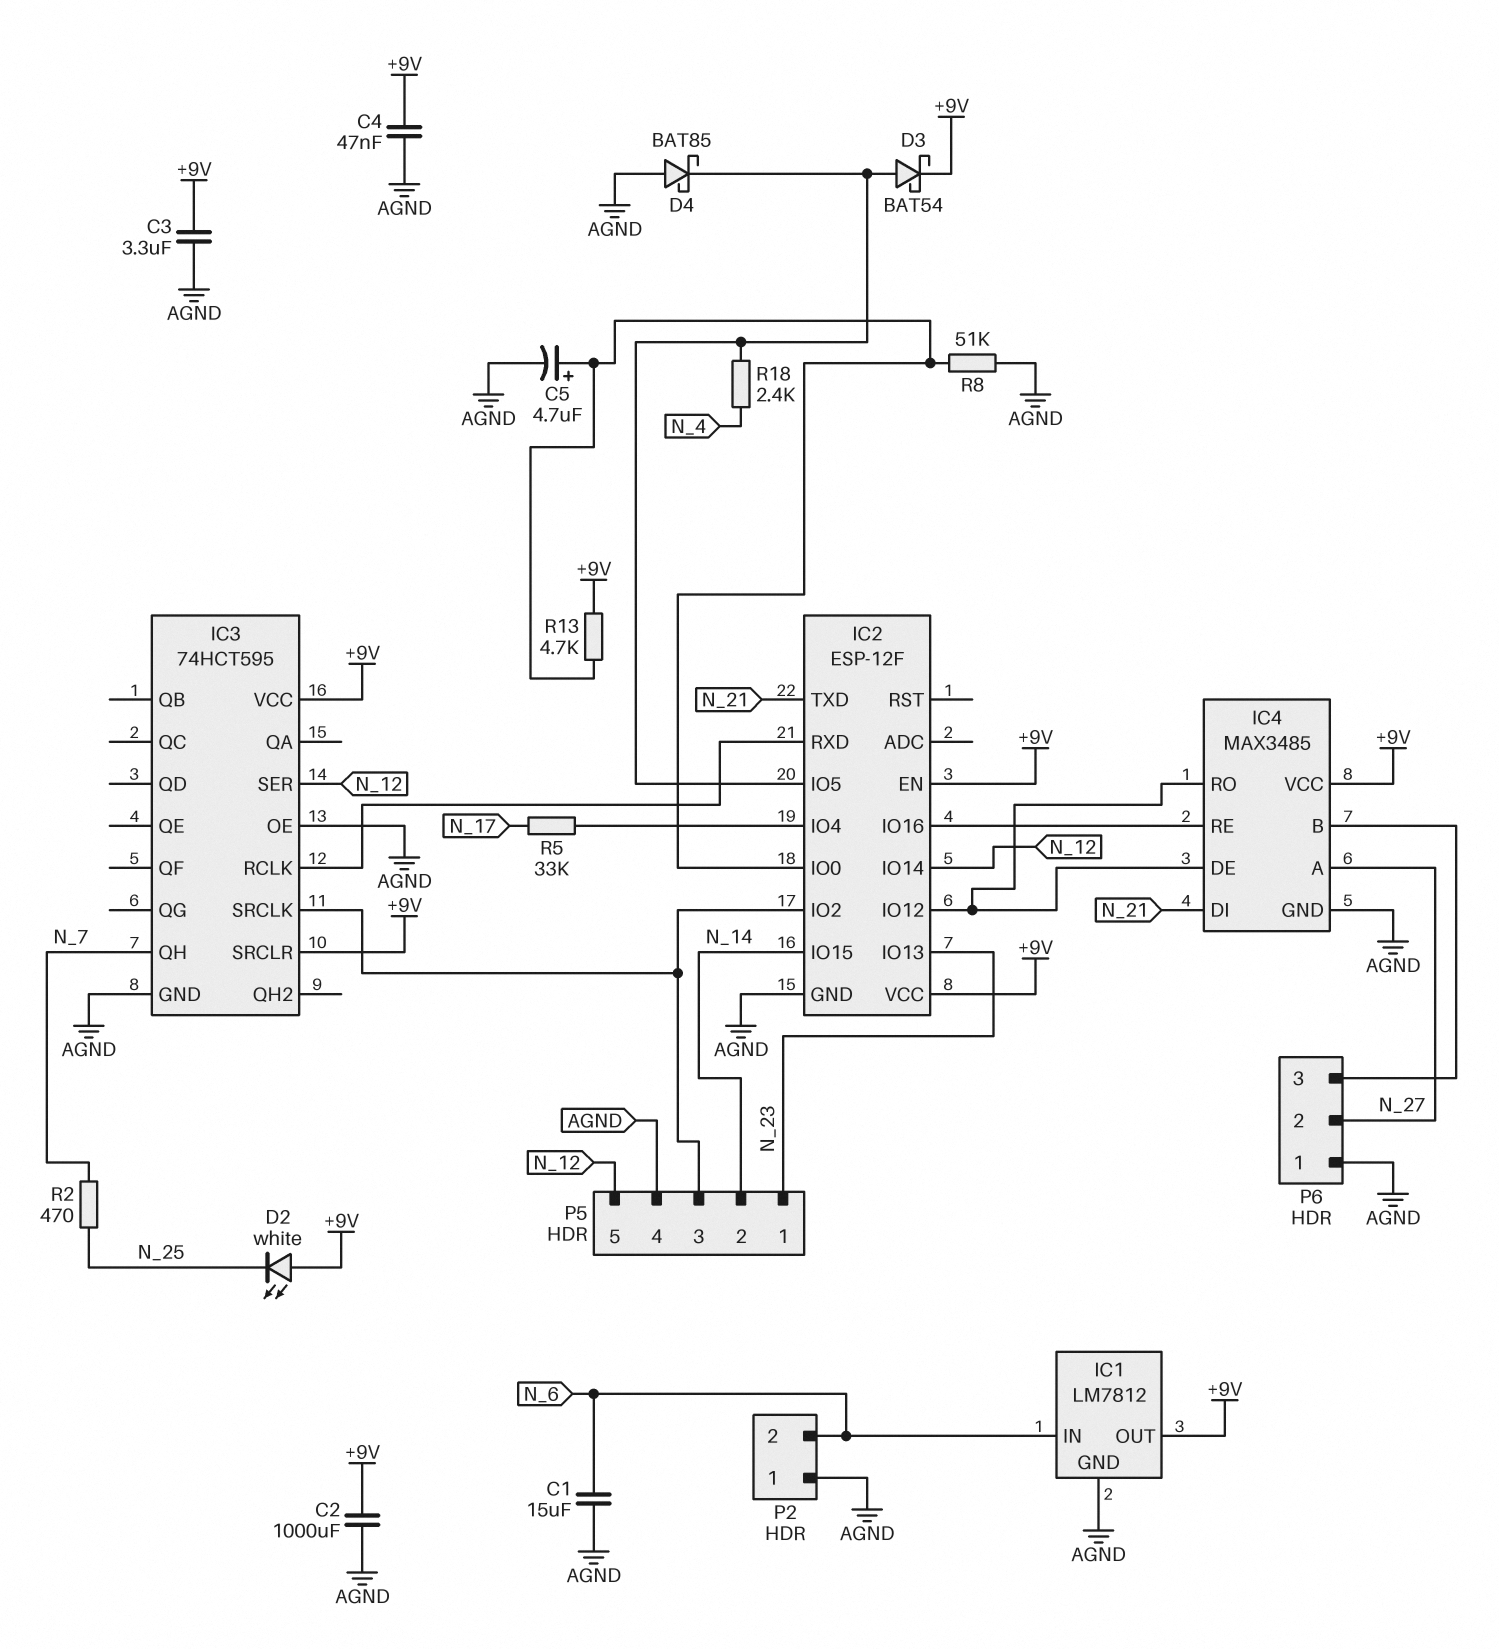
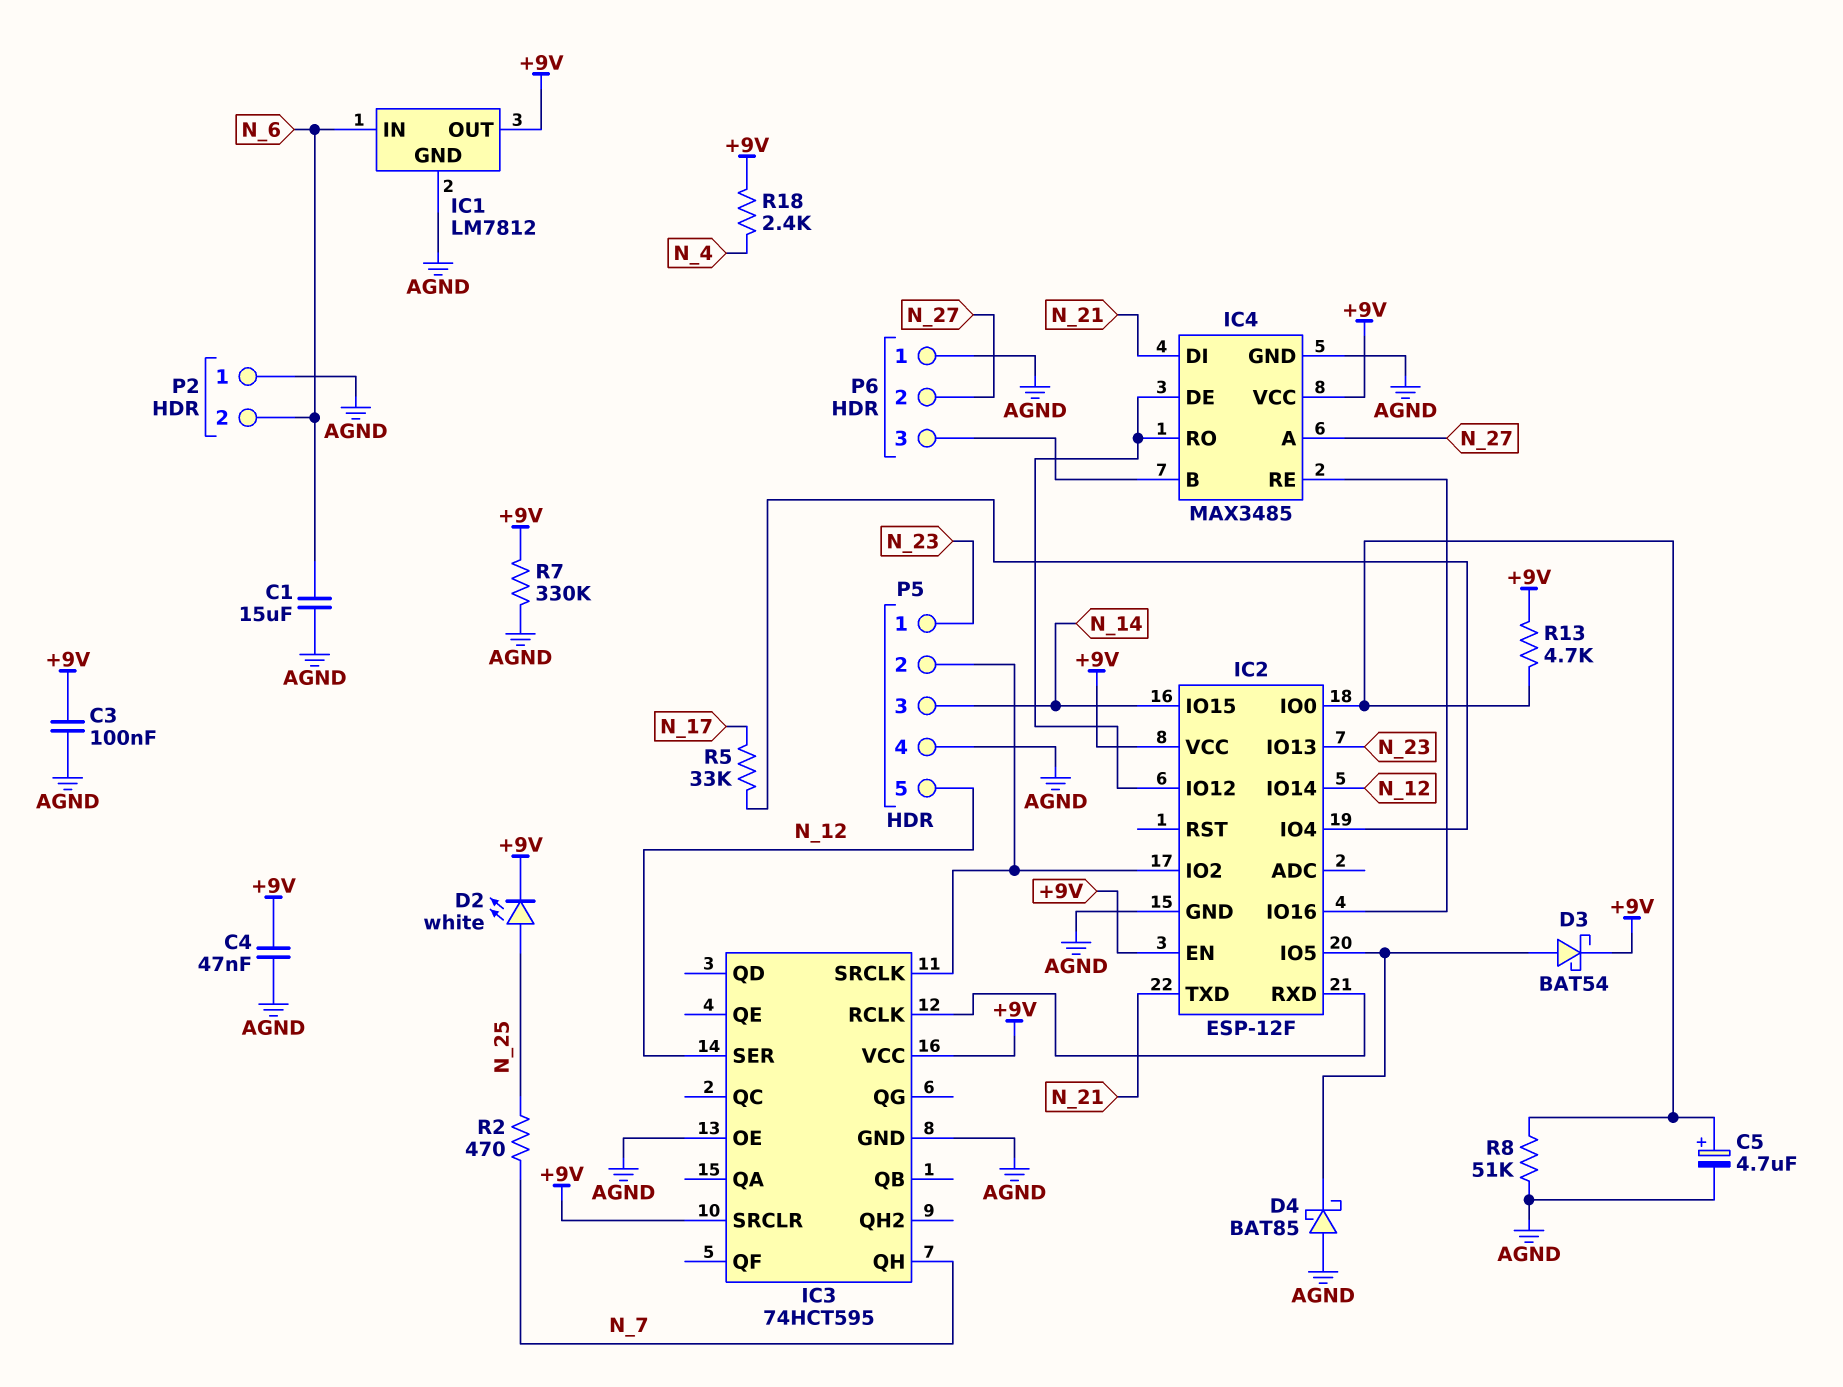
C2: 1000uF (+9V, AGND) -> none
C3: 3.3uF (+9V, AGND) -> 100nF (+9V, AGND)
D2: LED white (A +9V, K N_25) -> LED white (A N_25, K +9V)
P5 pin 2: N_14 -> IC2/IO2
P5 pin 3: IC2/IO2 -> N_14
R7: none -> 330k (+9V, AGND)
R18: 2.4k (IC2/IO5, N_4) -> 2.4k (+9V, N_4)

